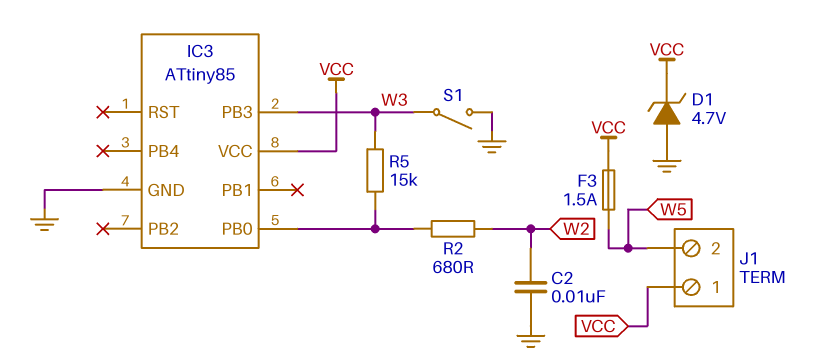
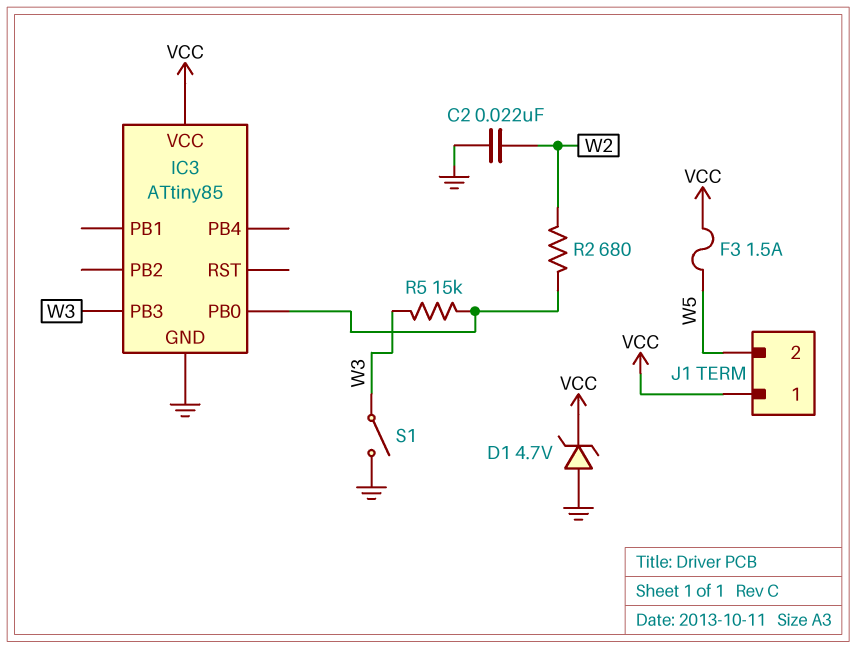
C2: 10nF (GND, W2) -> 22nF (GND, W2)

